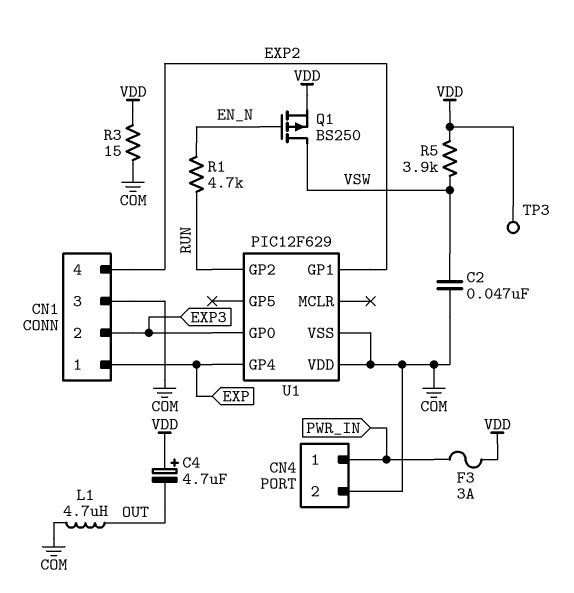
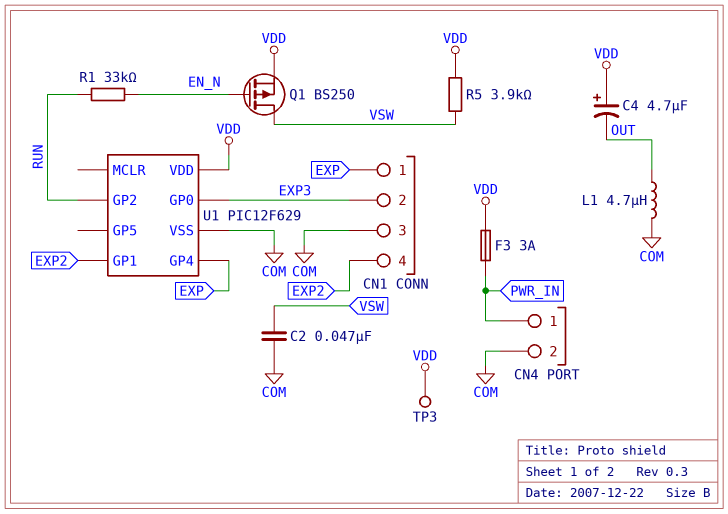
R1: 4.7k (EN_N, RUN) -> 33k (EN_N, RUN)
R3: 15 (COM, VDD) -> none
U1 pin VDD: COM -> VDD

